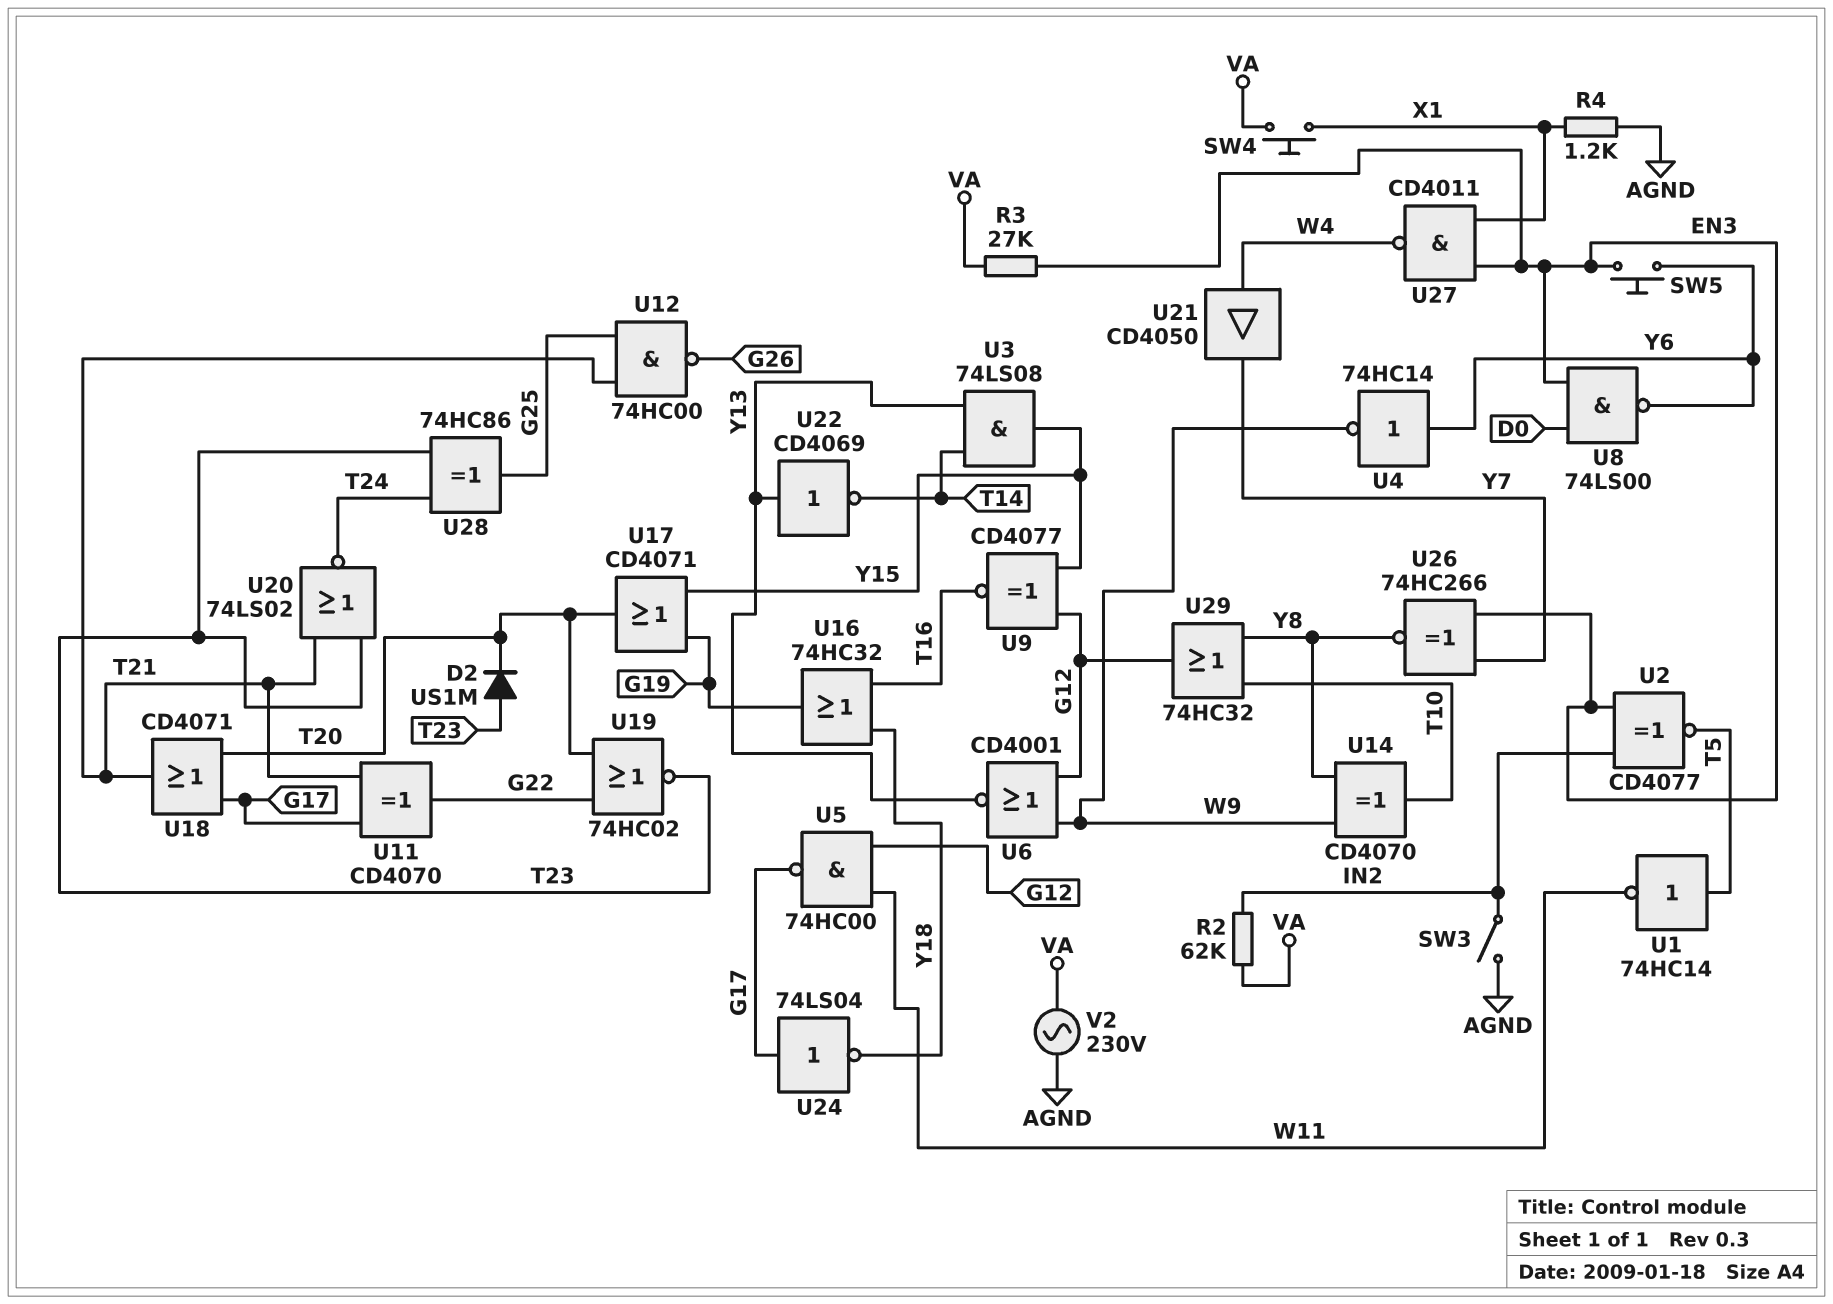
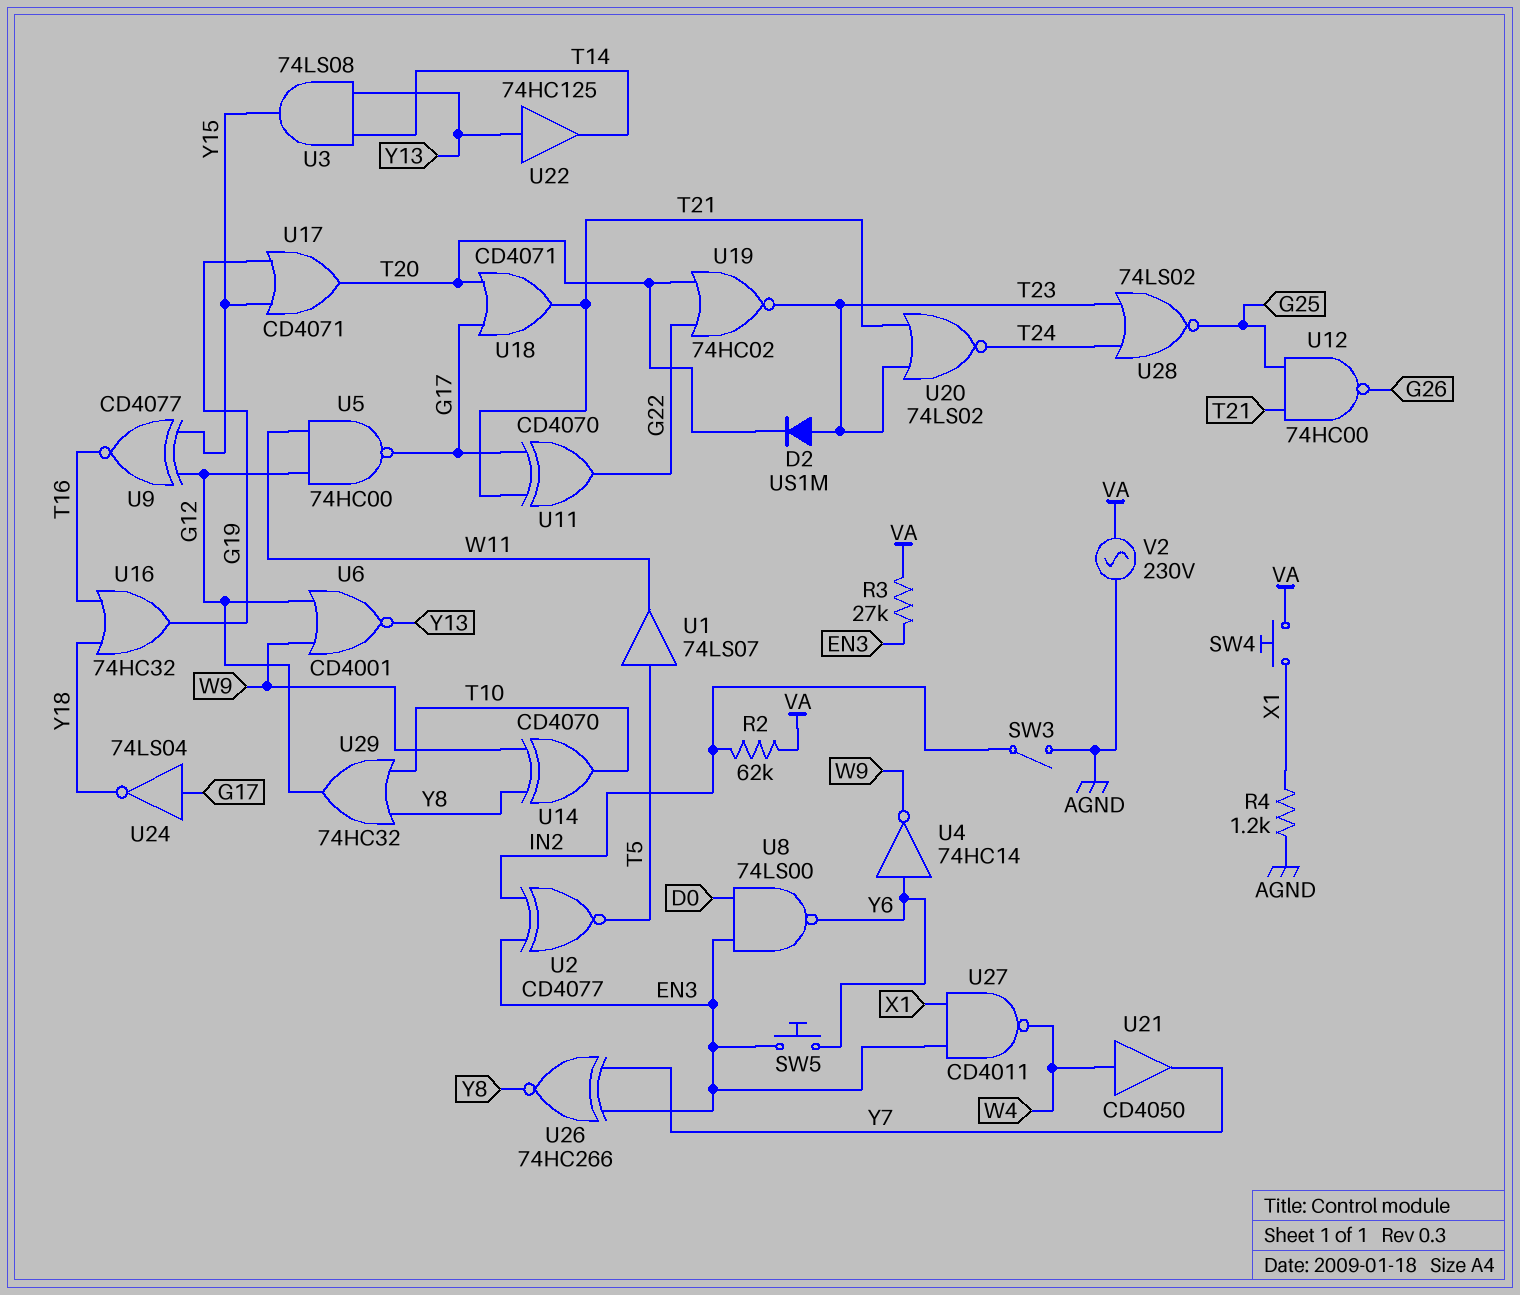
U1: NOT 74HC14 (in T5, out W11) -> buffer 74LS07 (in T5, out W11)
U22: NOT CD4069 (in Y13, out T14) -> buffer 74HC125 (in Y13, out T14)
U28: XOR 74HC86 (in T23, in T24, out G25) -> NOR 74LS02 (in T23, in T24, out G25)

